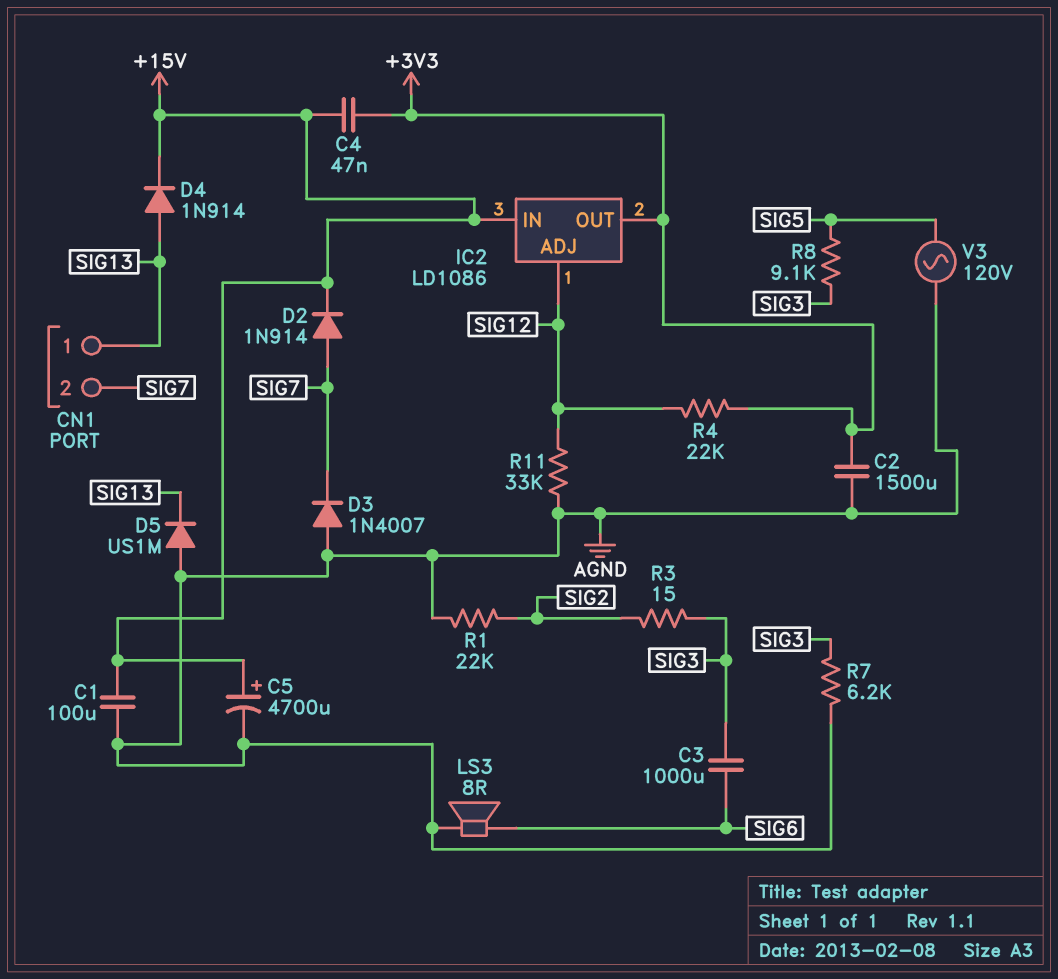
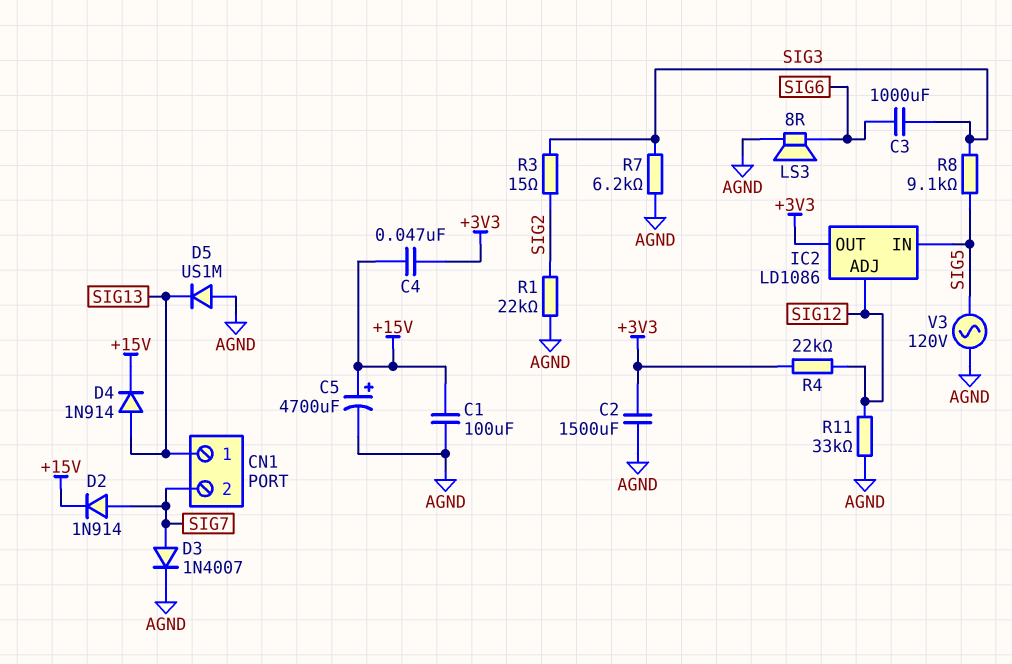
D3: diode 1N4007 (A AGND, K SIG7) -> diode 1N4007 (A SIG7, K AGND)
IC2 pin IN: +15V -> SIG5

